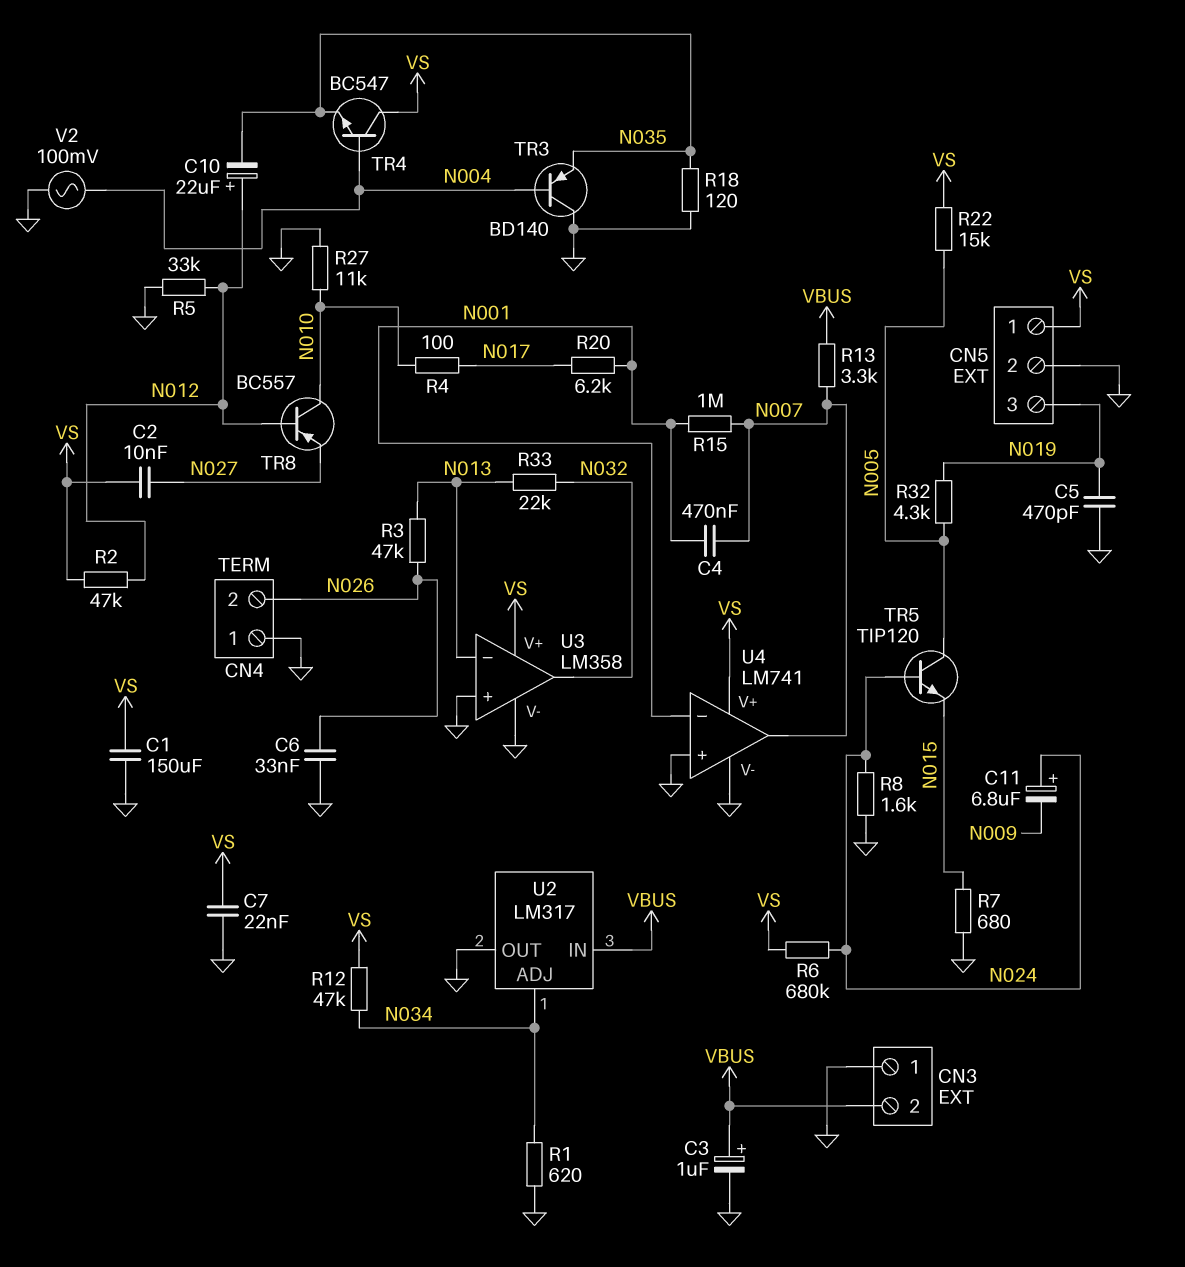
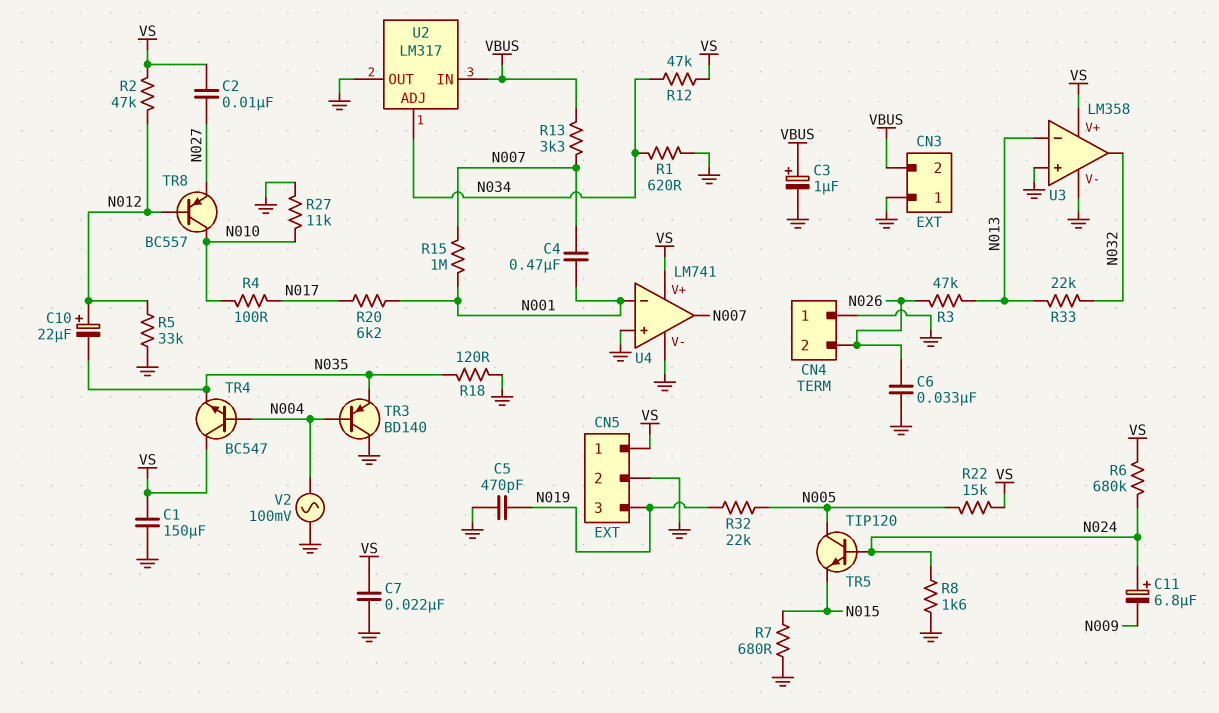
R32: 4.3k (N005, N019) -> 22k (N005, N019)

